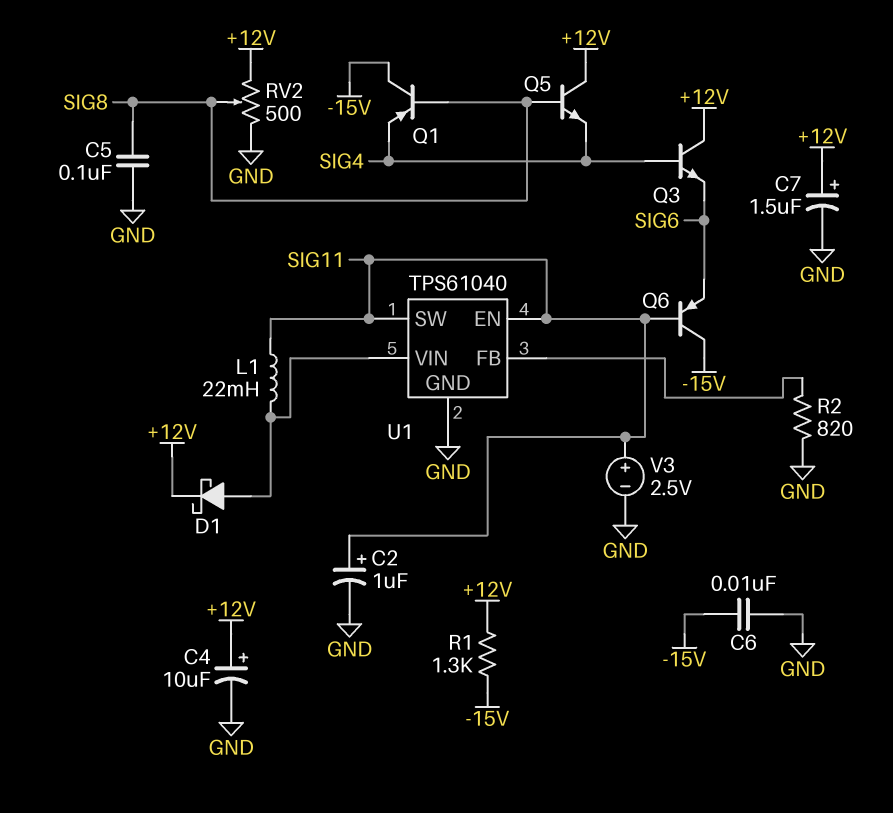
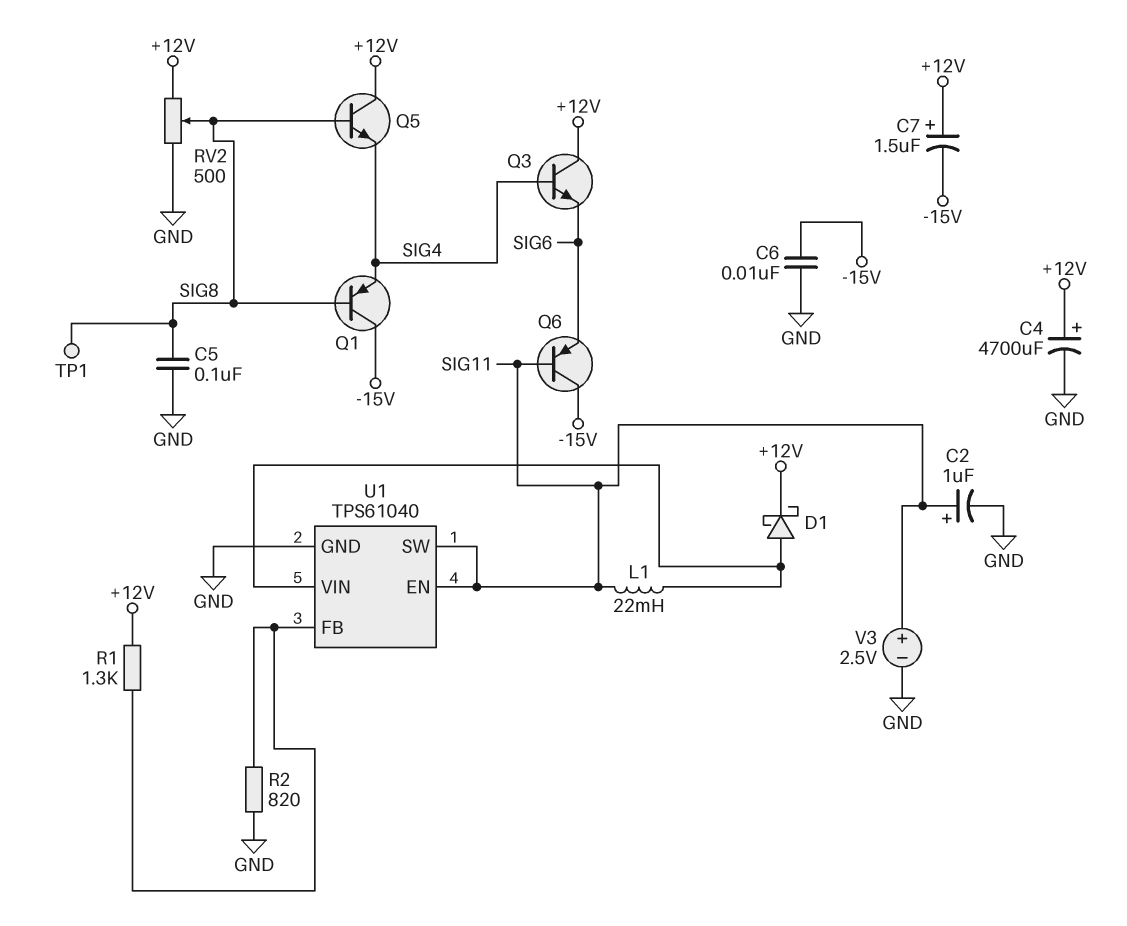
C4: 10uF (plus +12V, minus GND) -> 4700uF (plus +12V, minus GND)
C7: 1.5uF (plus +12V, minus GND) -> 1.5uF (plus +12V, minus -15V)
R1: 1.3k (+12V, -15V) -> 1.3k (+12V, U1/FB)
TP1: none -> test point (SIG8)

